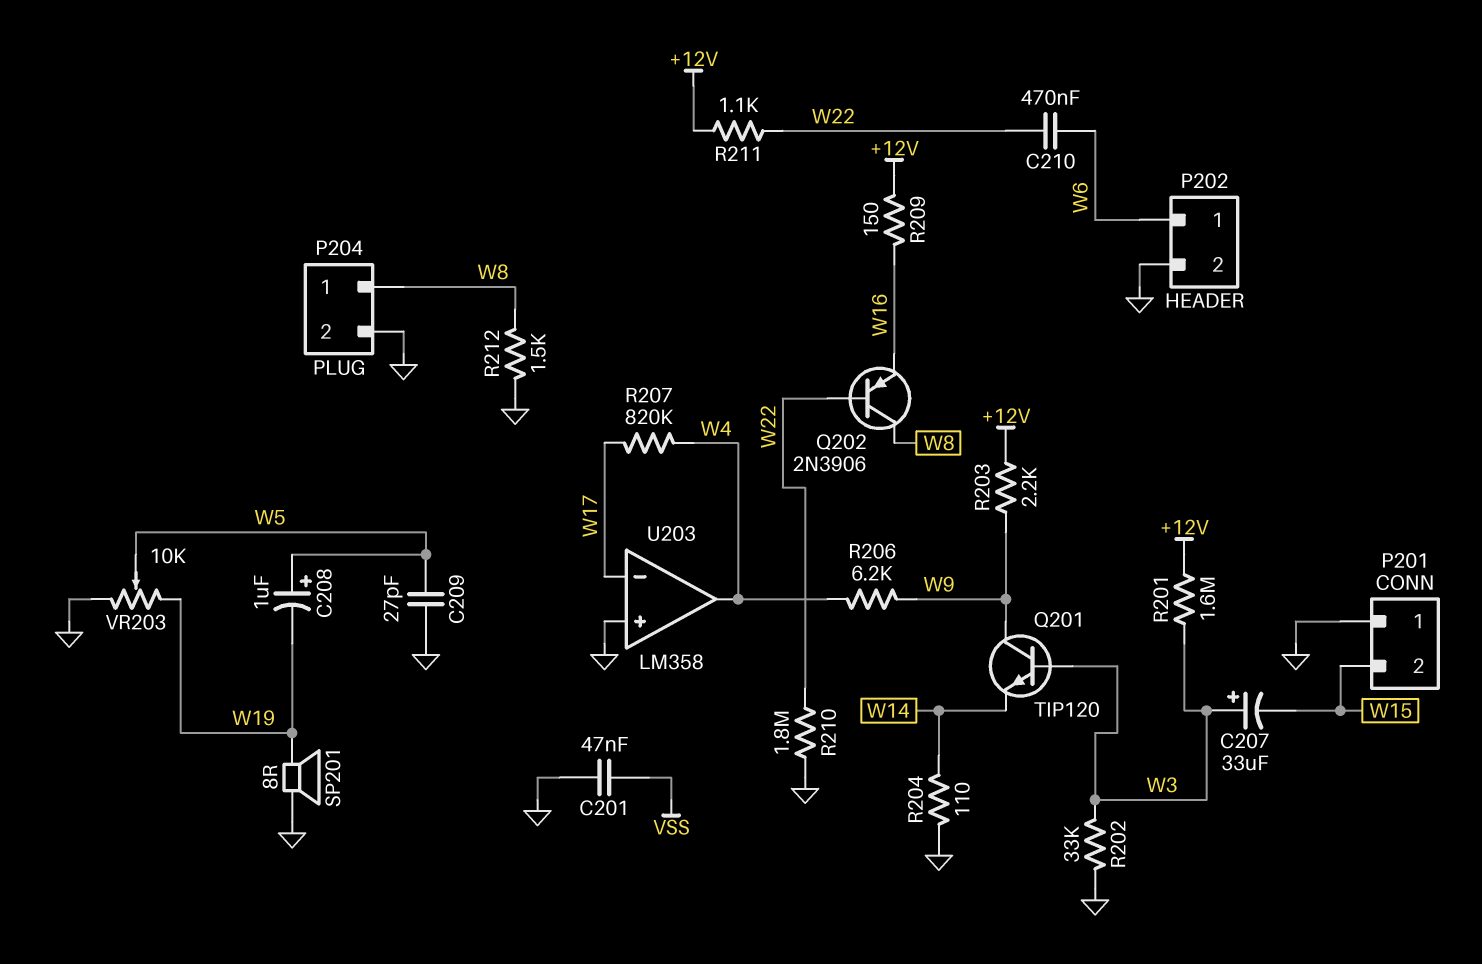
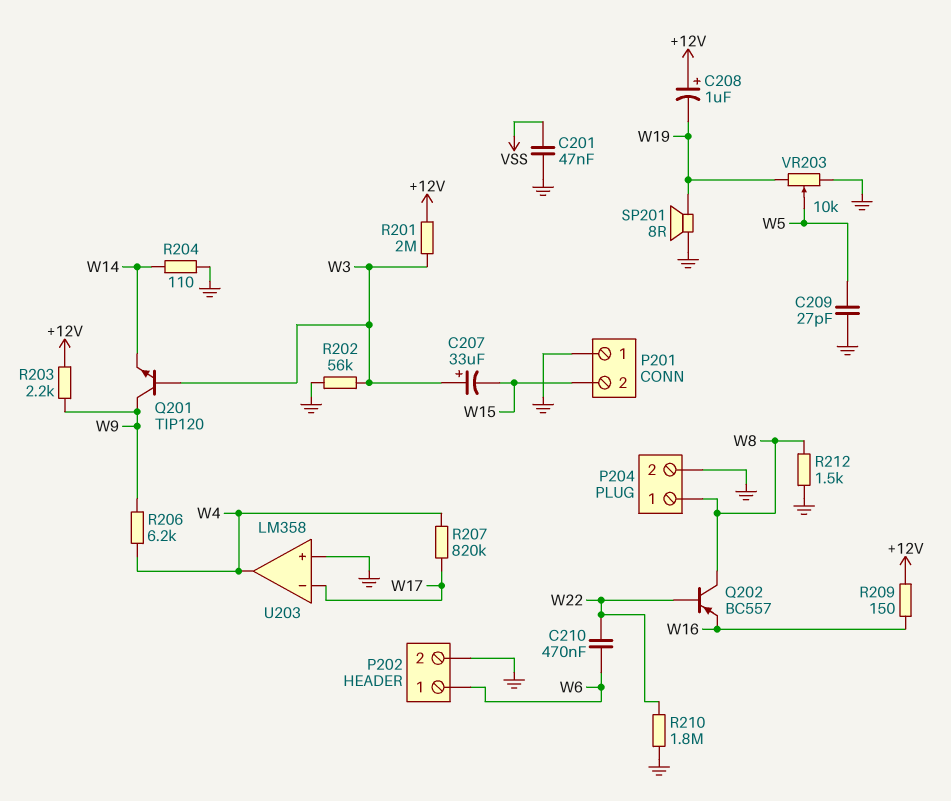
C208: 1uF (plus W5, minus W19) -> 1uF (plus +12V, minus W19)
Q202: PNP 2N3906 (B W22, C W8, E W16) -> PNP BC557 (B W22, C W8, E W16)
R201: 1.6M (+12V, W3) -> 2M (+12V, W3)
R202: 33k (GND, W3) -> 56k (GND, W3)
R211: 1.1k (+12V, W22) -> none

